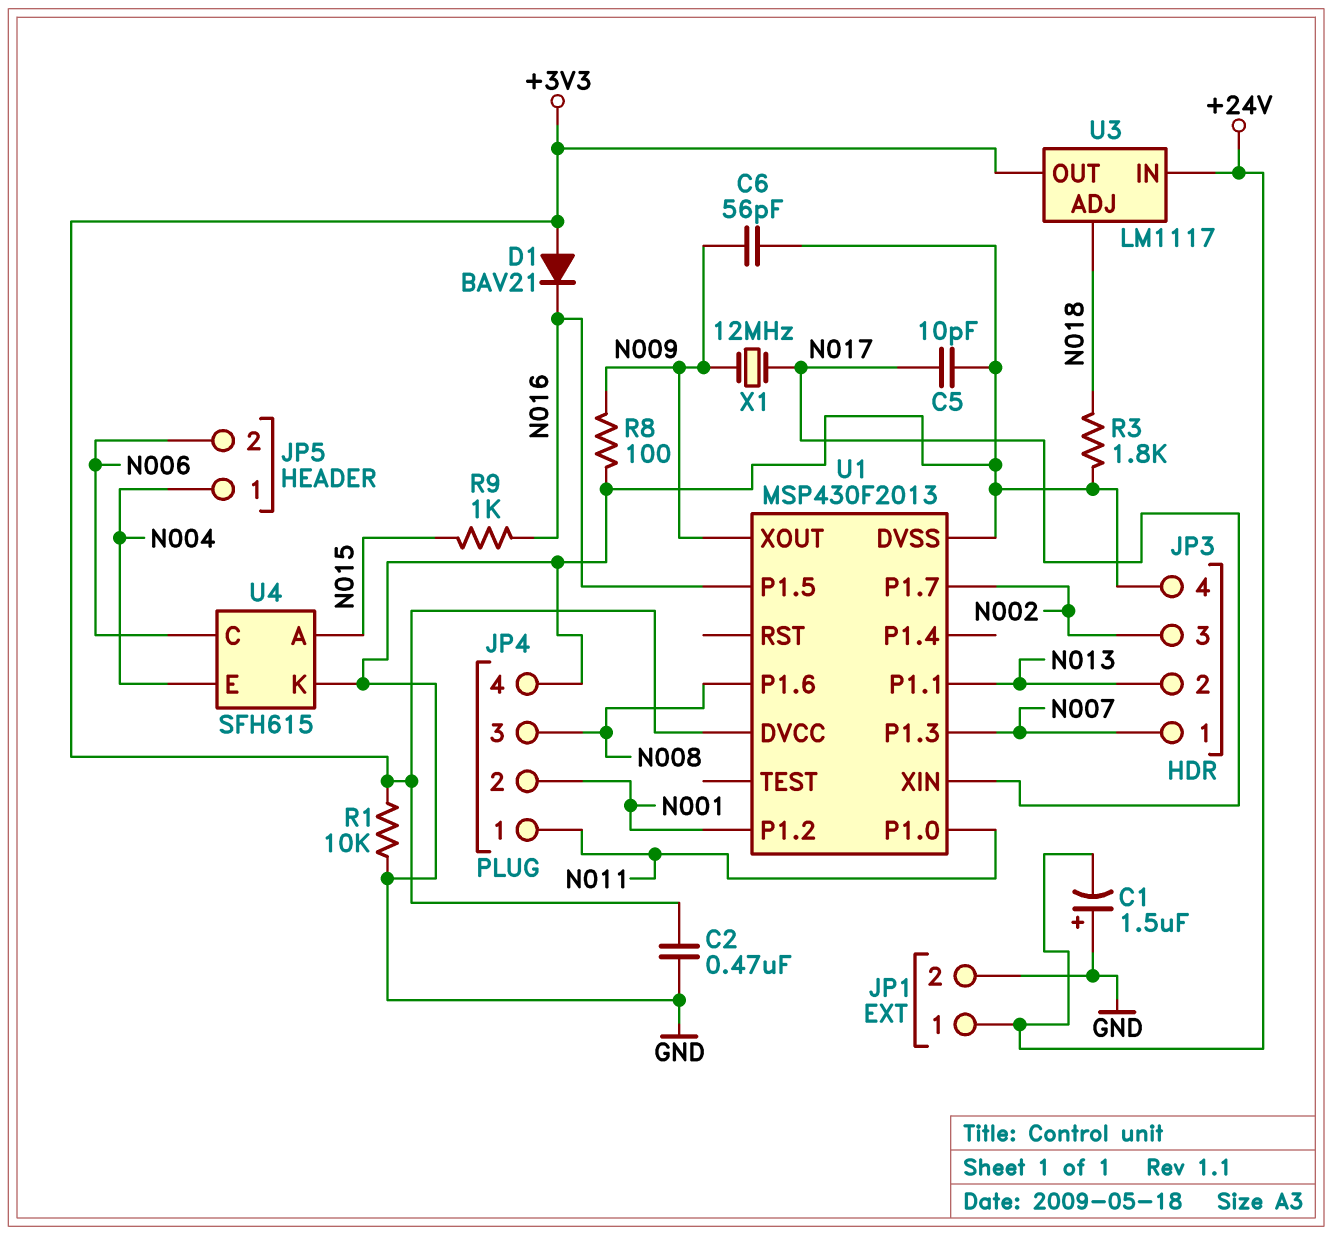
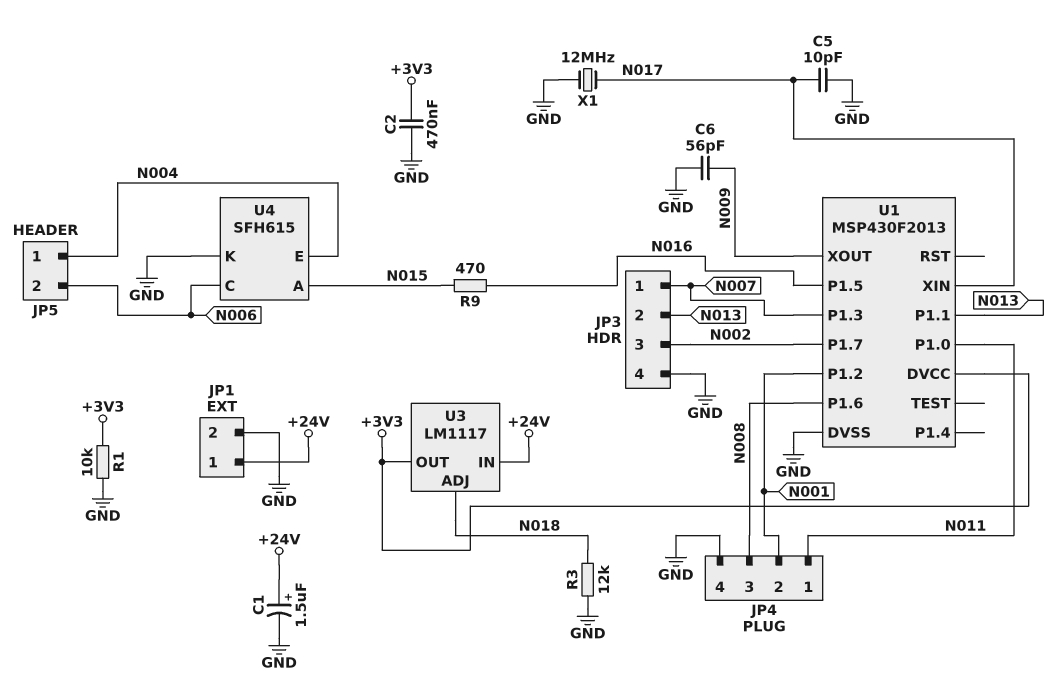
C1: 1.5uF (plus GND, minus +24V) -> 1.5uF (plus +24V, minus GND)
D1: diode BAV21 (A +3V3, K N016) -> none
R3: 1.8k (GND, N018) -> 12k (GND, N018)
R8: 100 (GND, N009) -> none
R9: 1k (N015, N016) -> 470 (N015, N016)
X1: 12MHz (N009, N017) -> 12MHz (GND, N017)

